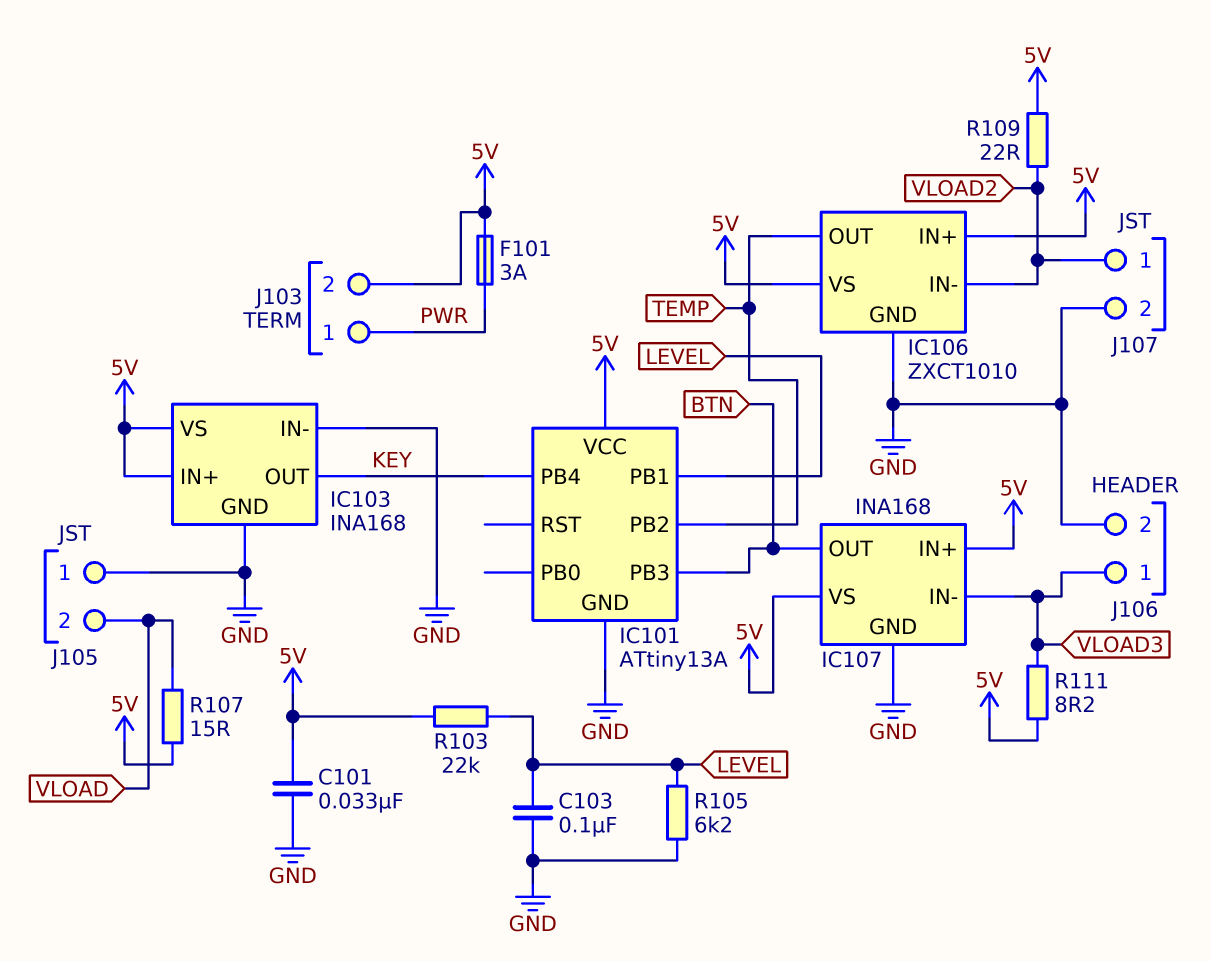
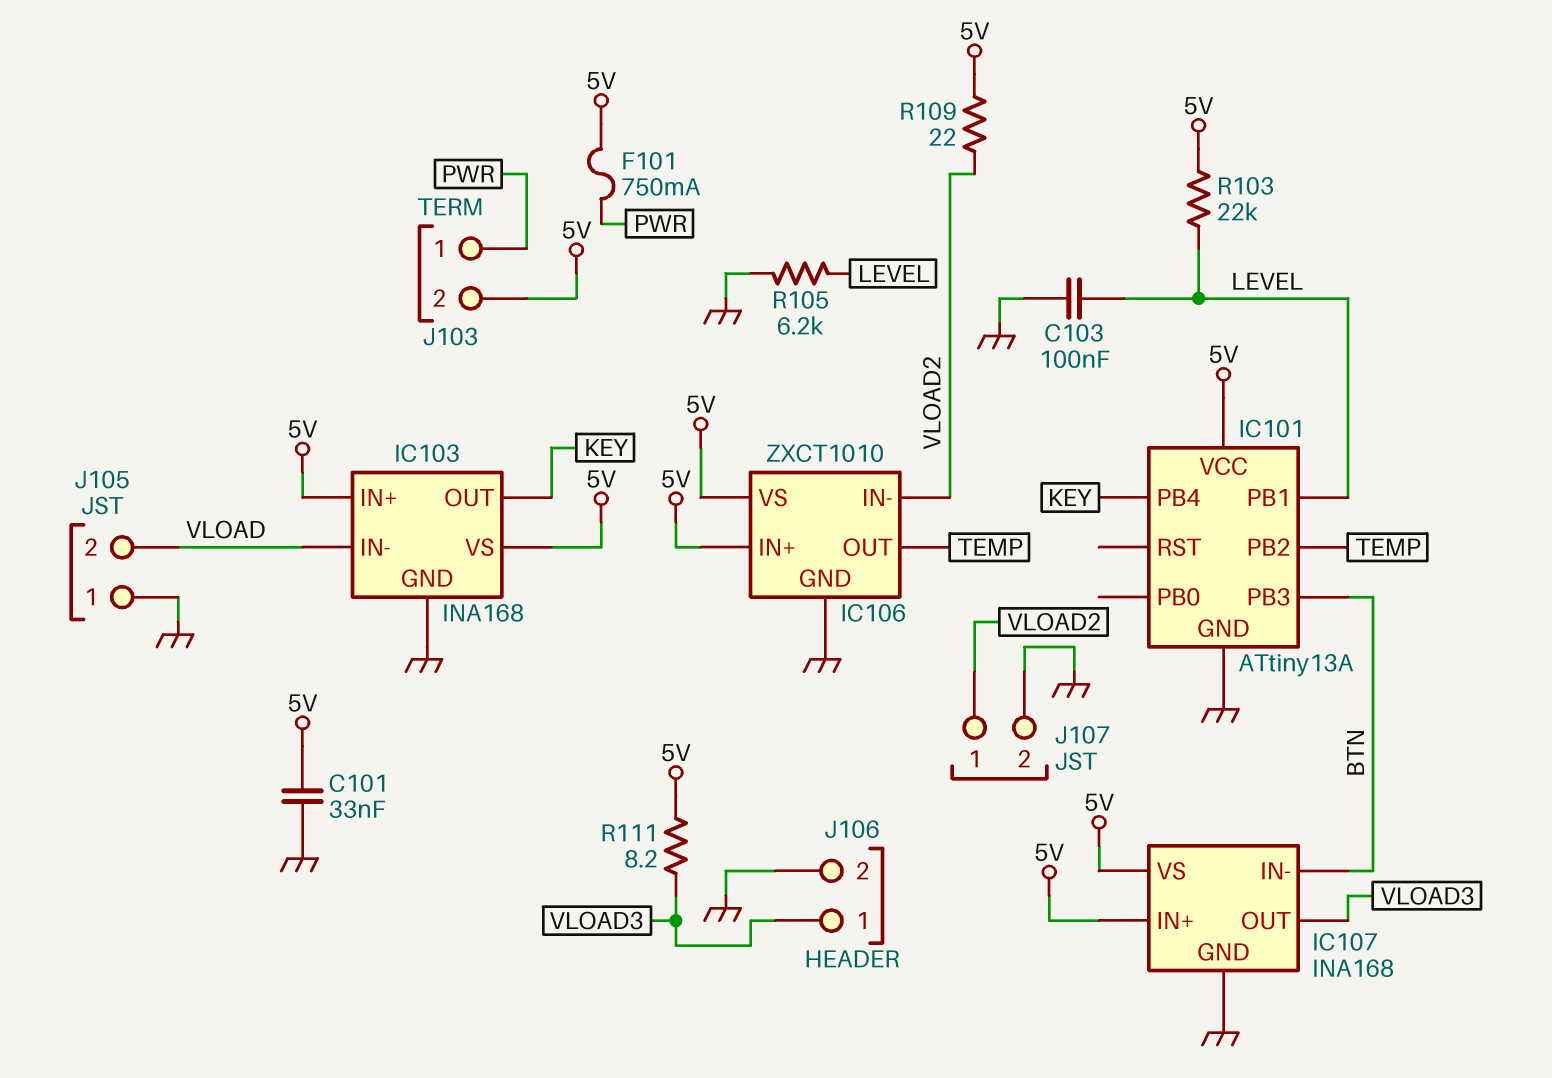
F101: 3A (5V, PWR) -> 750mA (5V, PWR)
IC103 pin IN-: GND -> VLOAD
IC107 pin IN-: VLOAD3 -> BTN
IC107 pin OUT: BTN -> VLOAD3
R107: 15 (5V, VLOAD) -> none

